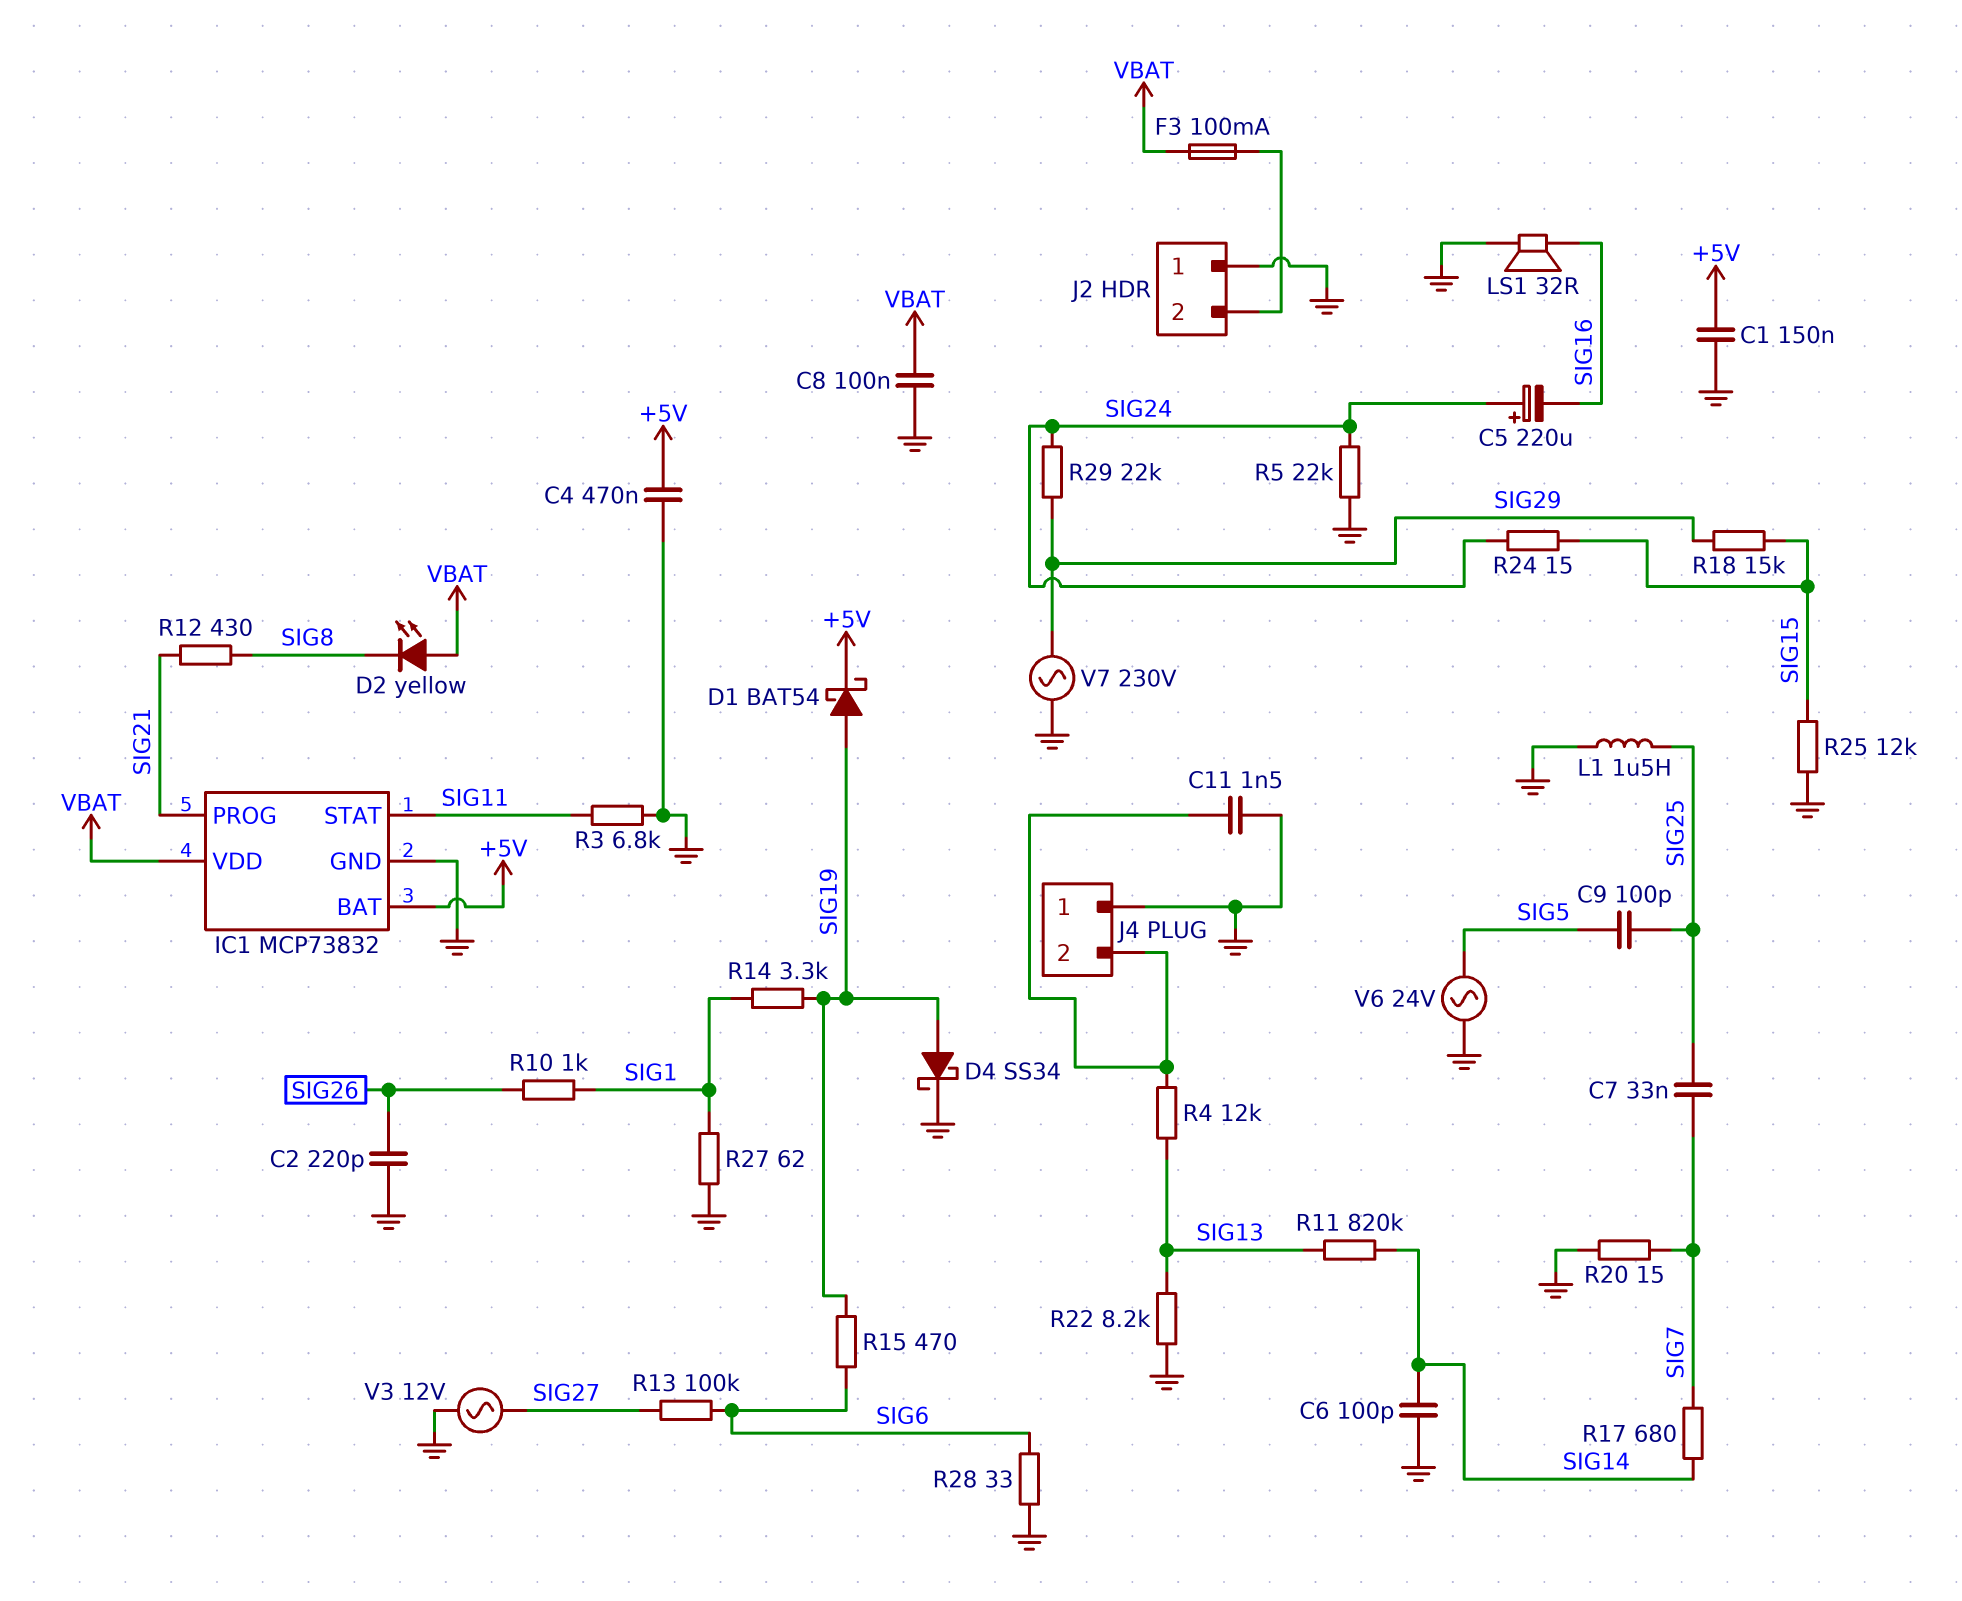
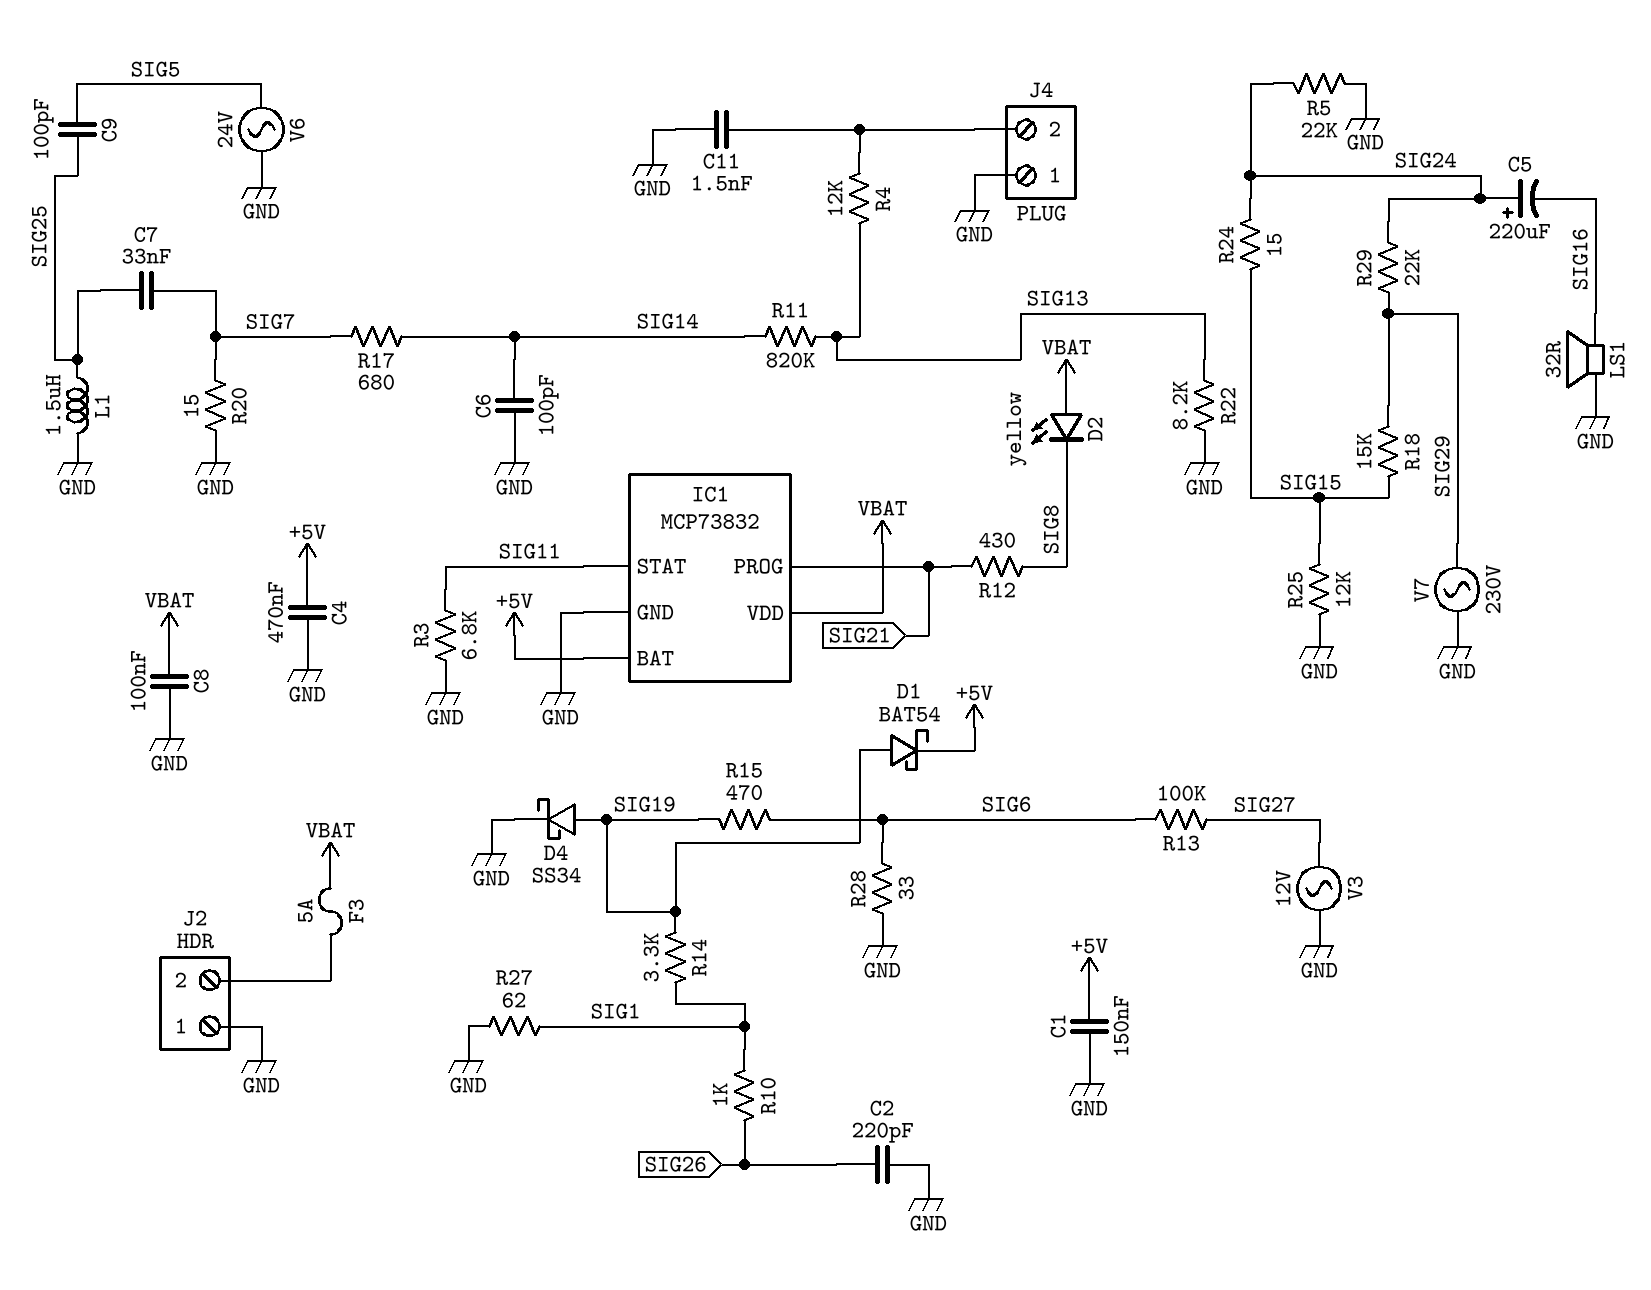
F3: 100mA (J2/2, VBAT) -> 5A (J2/2, VBAT)

